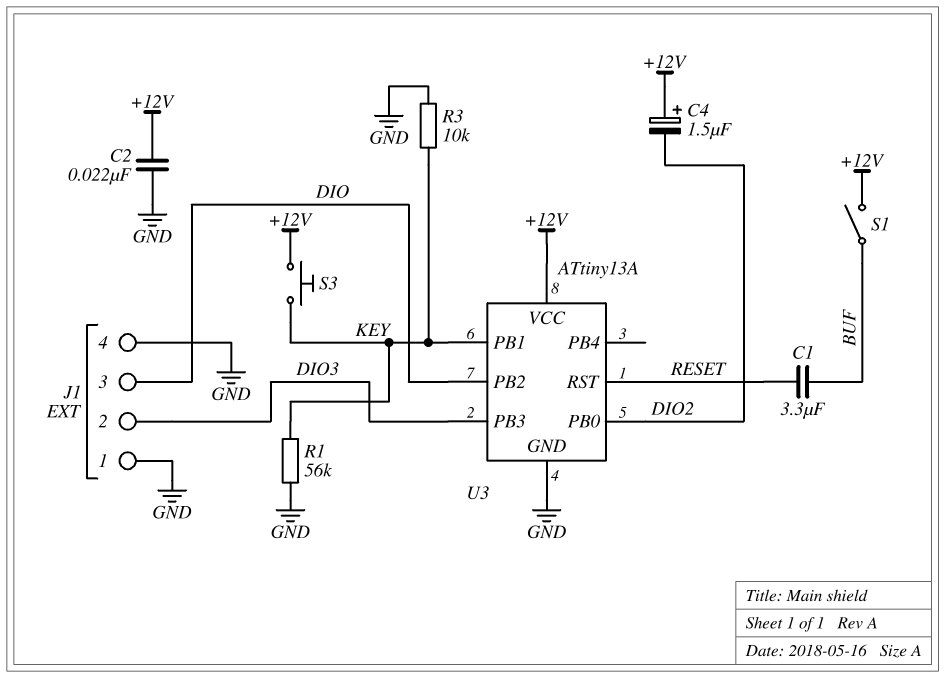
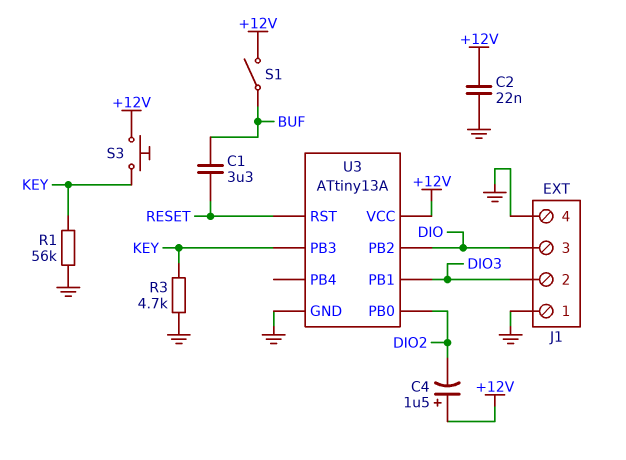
R3: 10k (GND, KEY) -> 4.7k (GND, KEY)
U3 pin PB1: KEY -> DIO3
U3 pin PB3: DIO3 -> KEY

